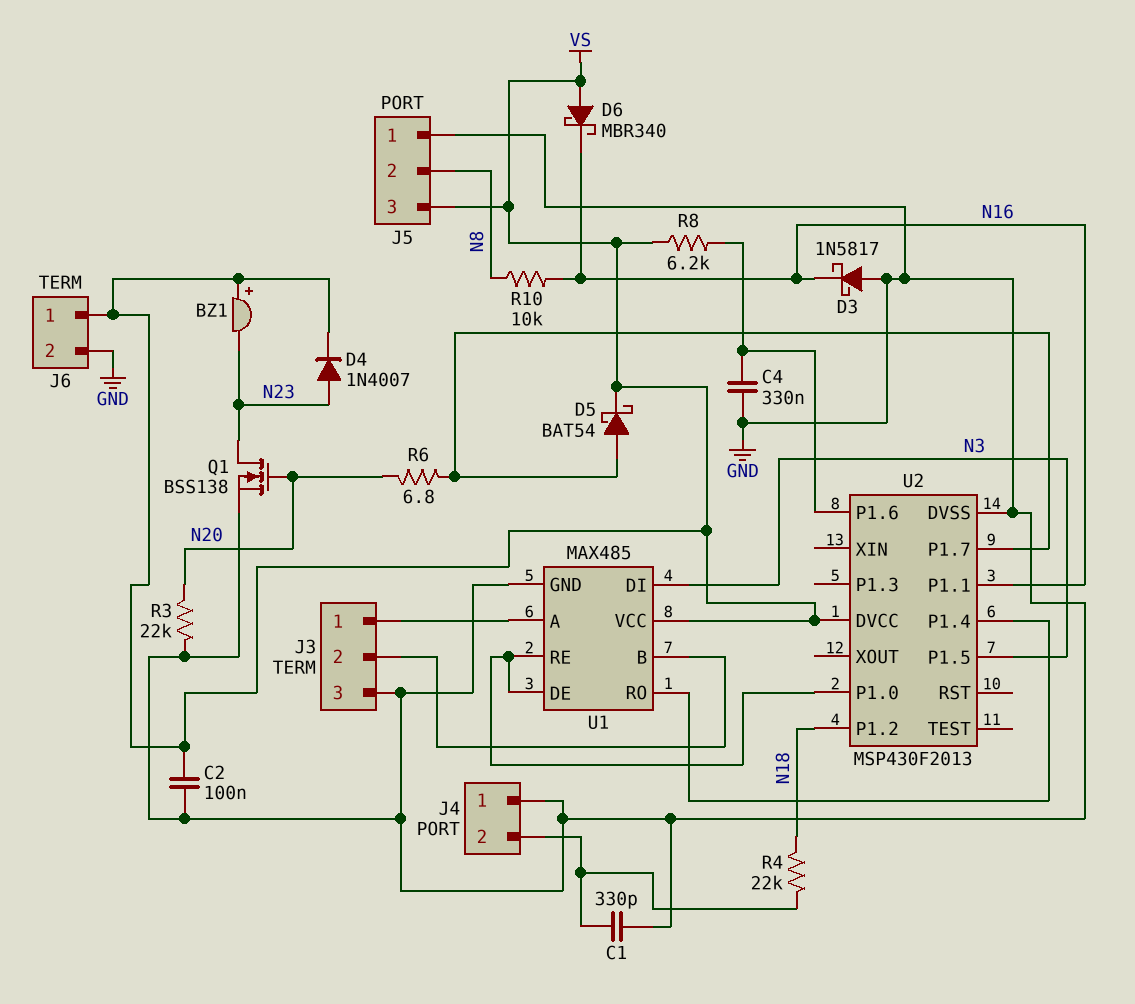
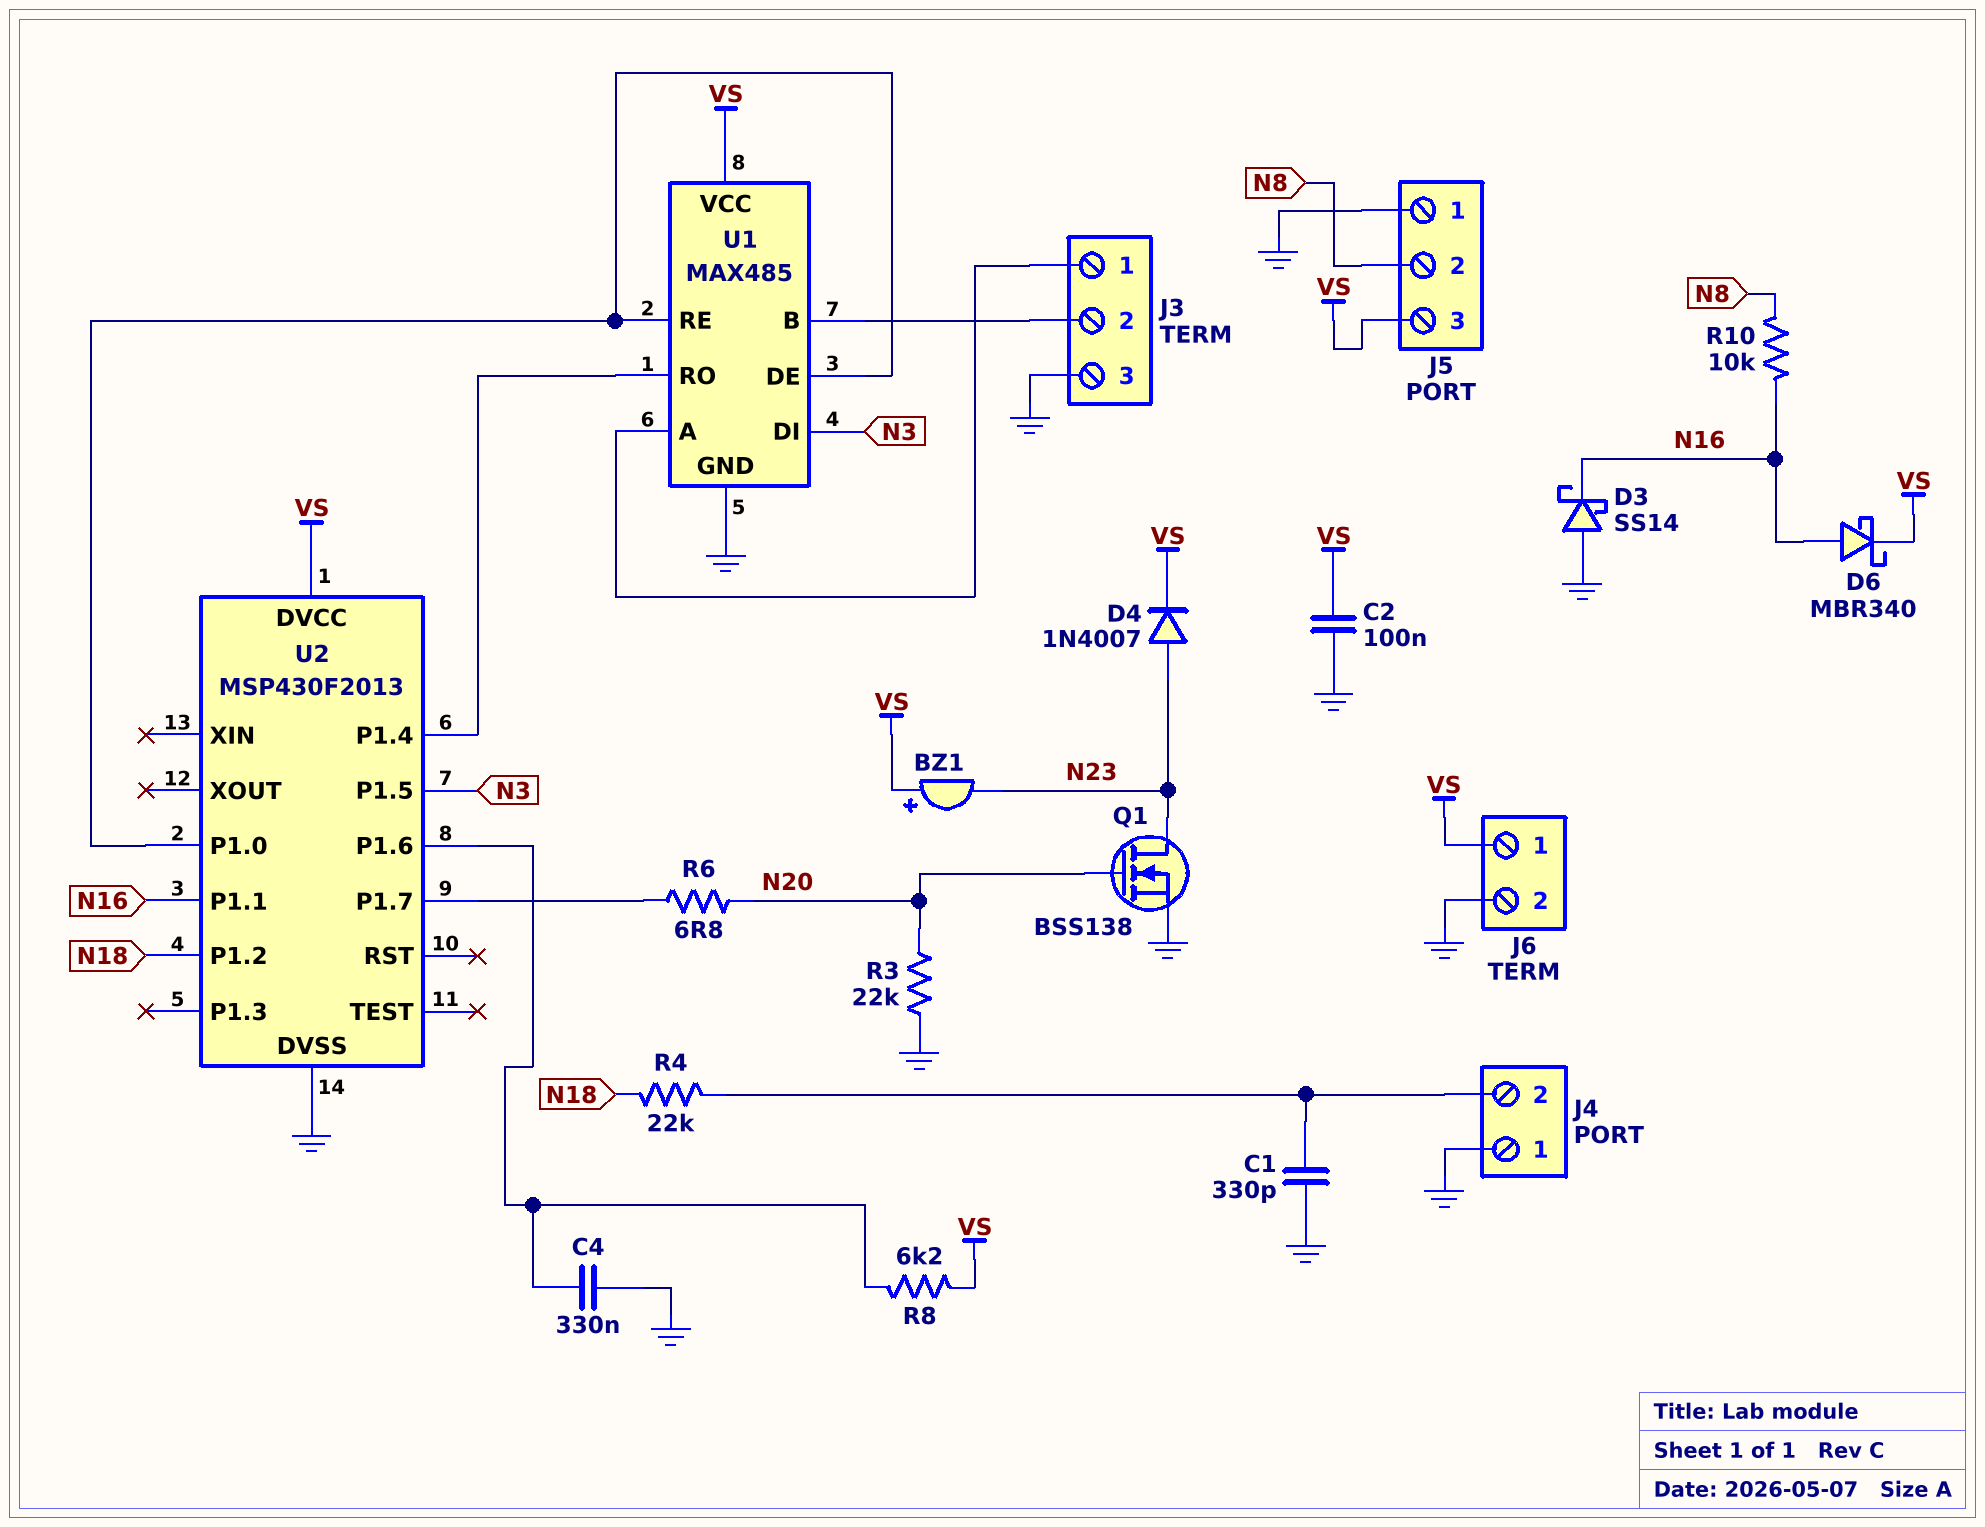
D3: schottky 1N5817 (A GND, K N16) -> schottky SS14 (A GND, K N16)
D5: schottky BAT54 (A U2/P1.7, K VS) -> none
D6: schottky MBR340 (A VS, K N16) -> schottky MBR340 (A N16, K VS)

